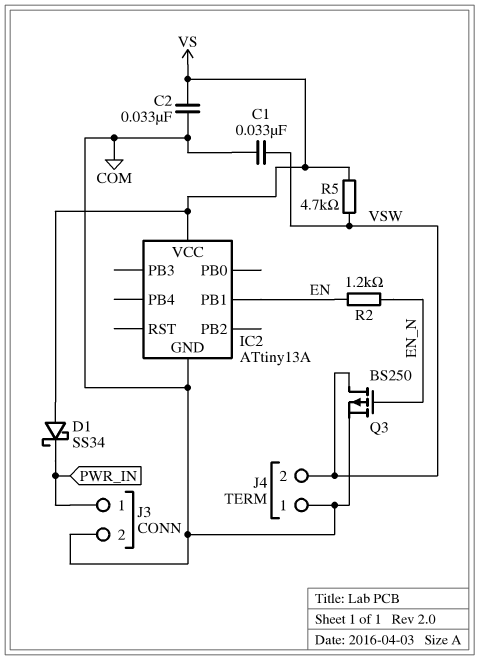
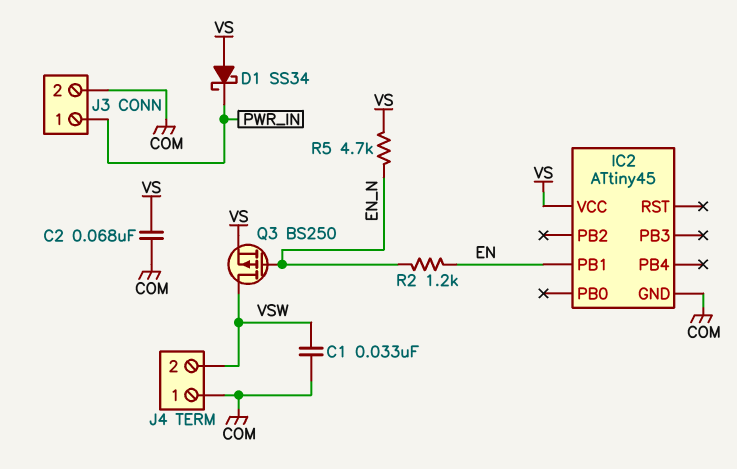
C2: 33nF (COM, VS) -> 68nF (COM, VS)
IC2: ATtiny13A -> ATtiny45
Q3: PMOS BS250 (G EN_N, D VSW, S COM) -> PMOS BS250 (G EN_N, D VSW, S VS)
R5: 4.7k (VS, VSW) -> 4.7k (EN_N, VS)

